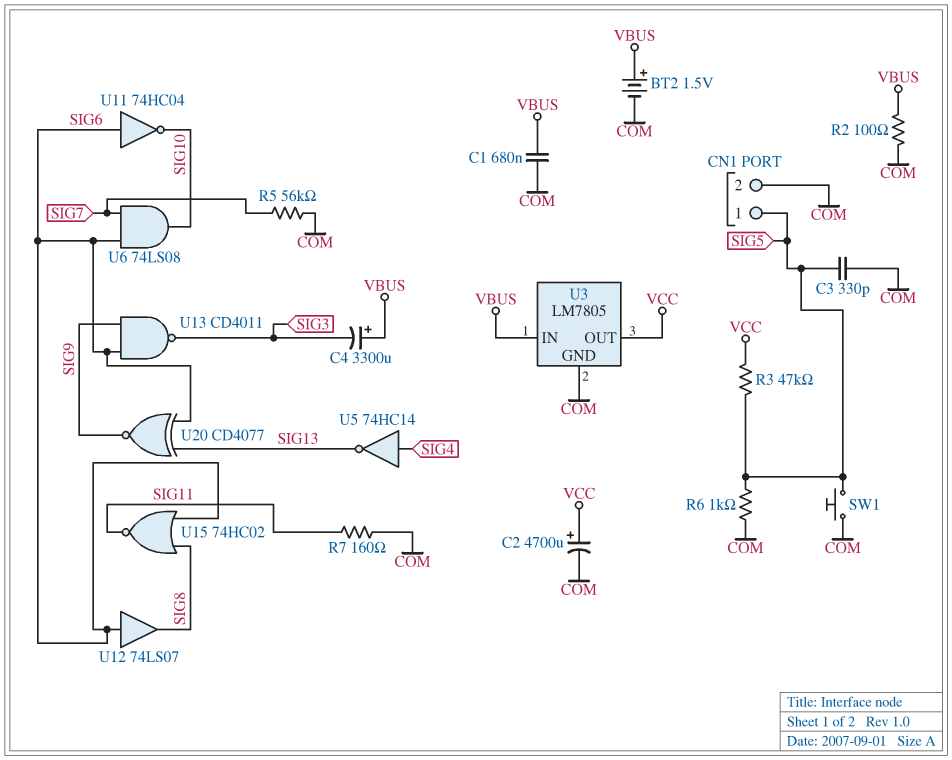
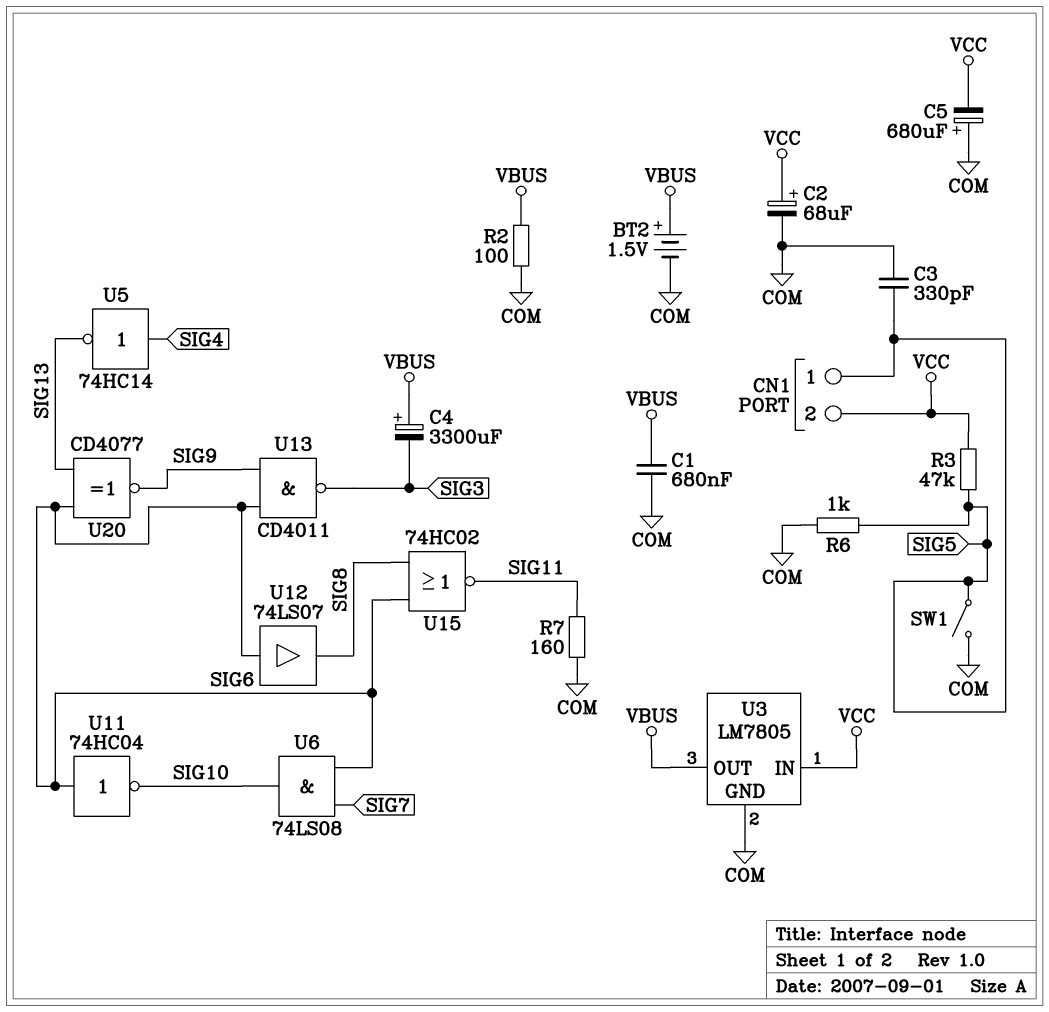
C2: 4700uF (plus VCC, minus COM) -> 68uF (plus VCC, minus COM)
C5: none -> 680uF (plus COM, minus VCC)
CN1 pin 2: COM -> VCC
R5: 56k (COM, SIG7) -> none
SW1: button (COM, SIG5) -> switch (COM, SIG5)
U3 pin IN: VBUS -> VCC
U3 pin OUT: VCC -> VBUS

